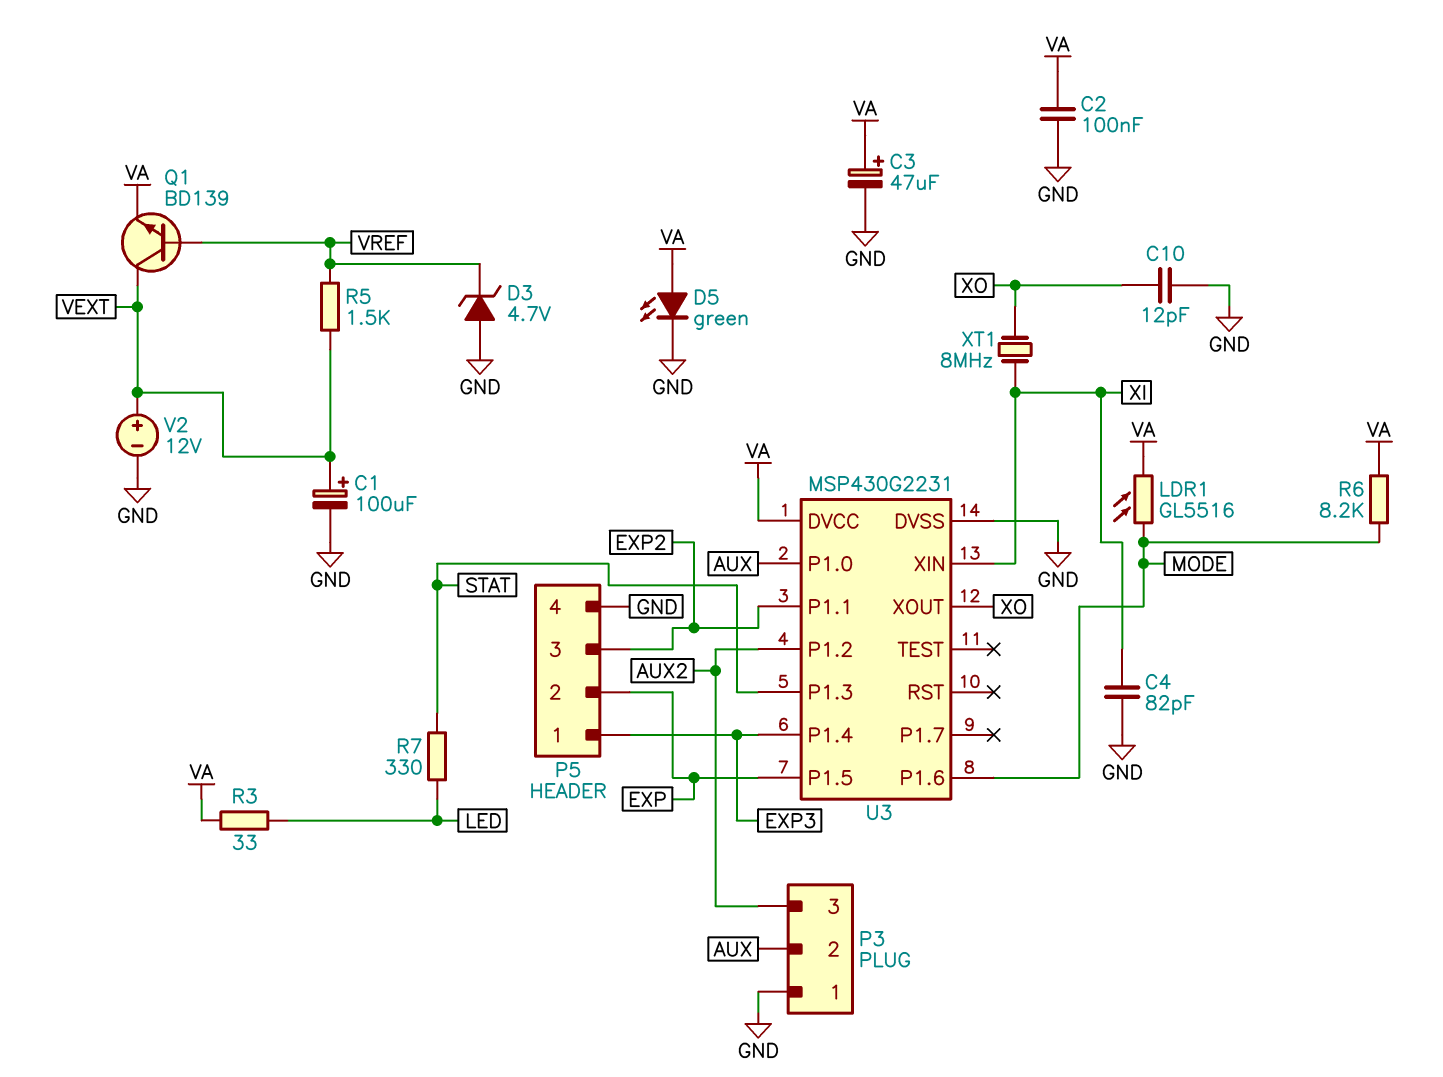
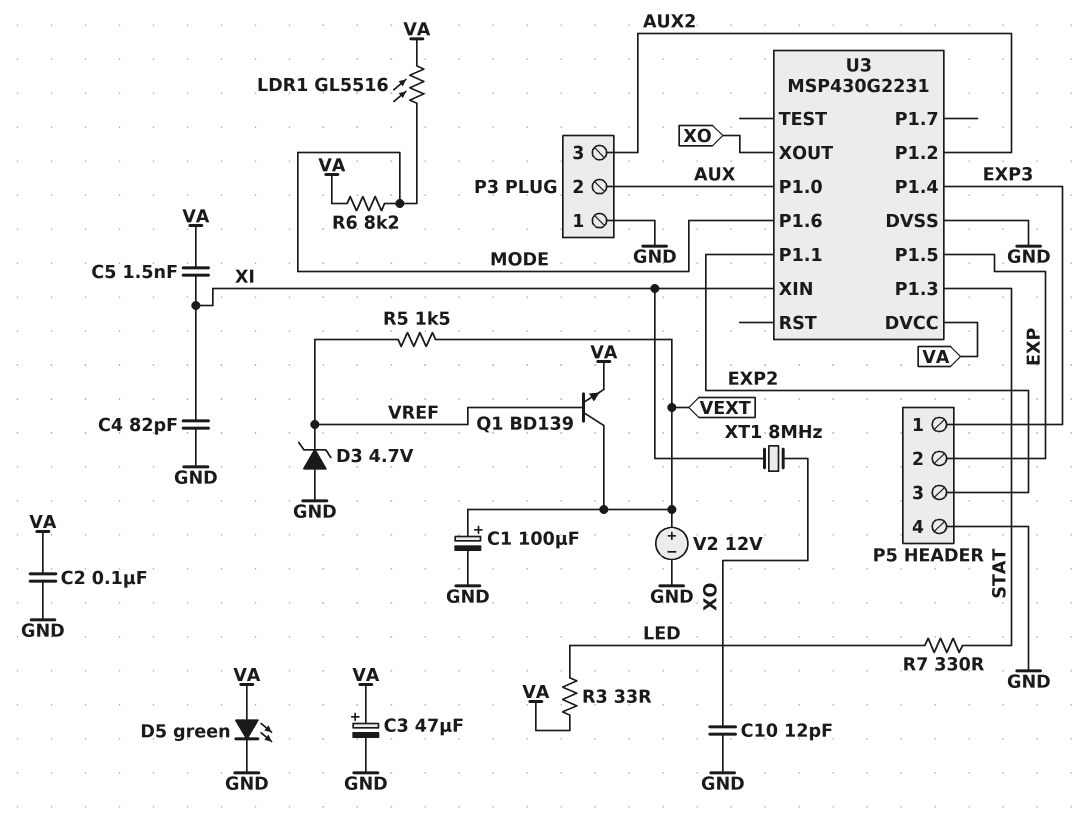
C5: none -> 1.5nF (VA, XI)

